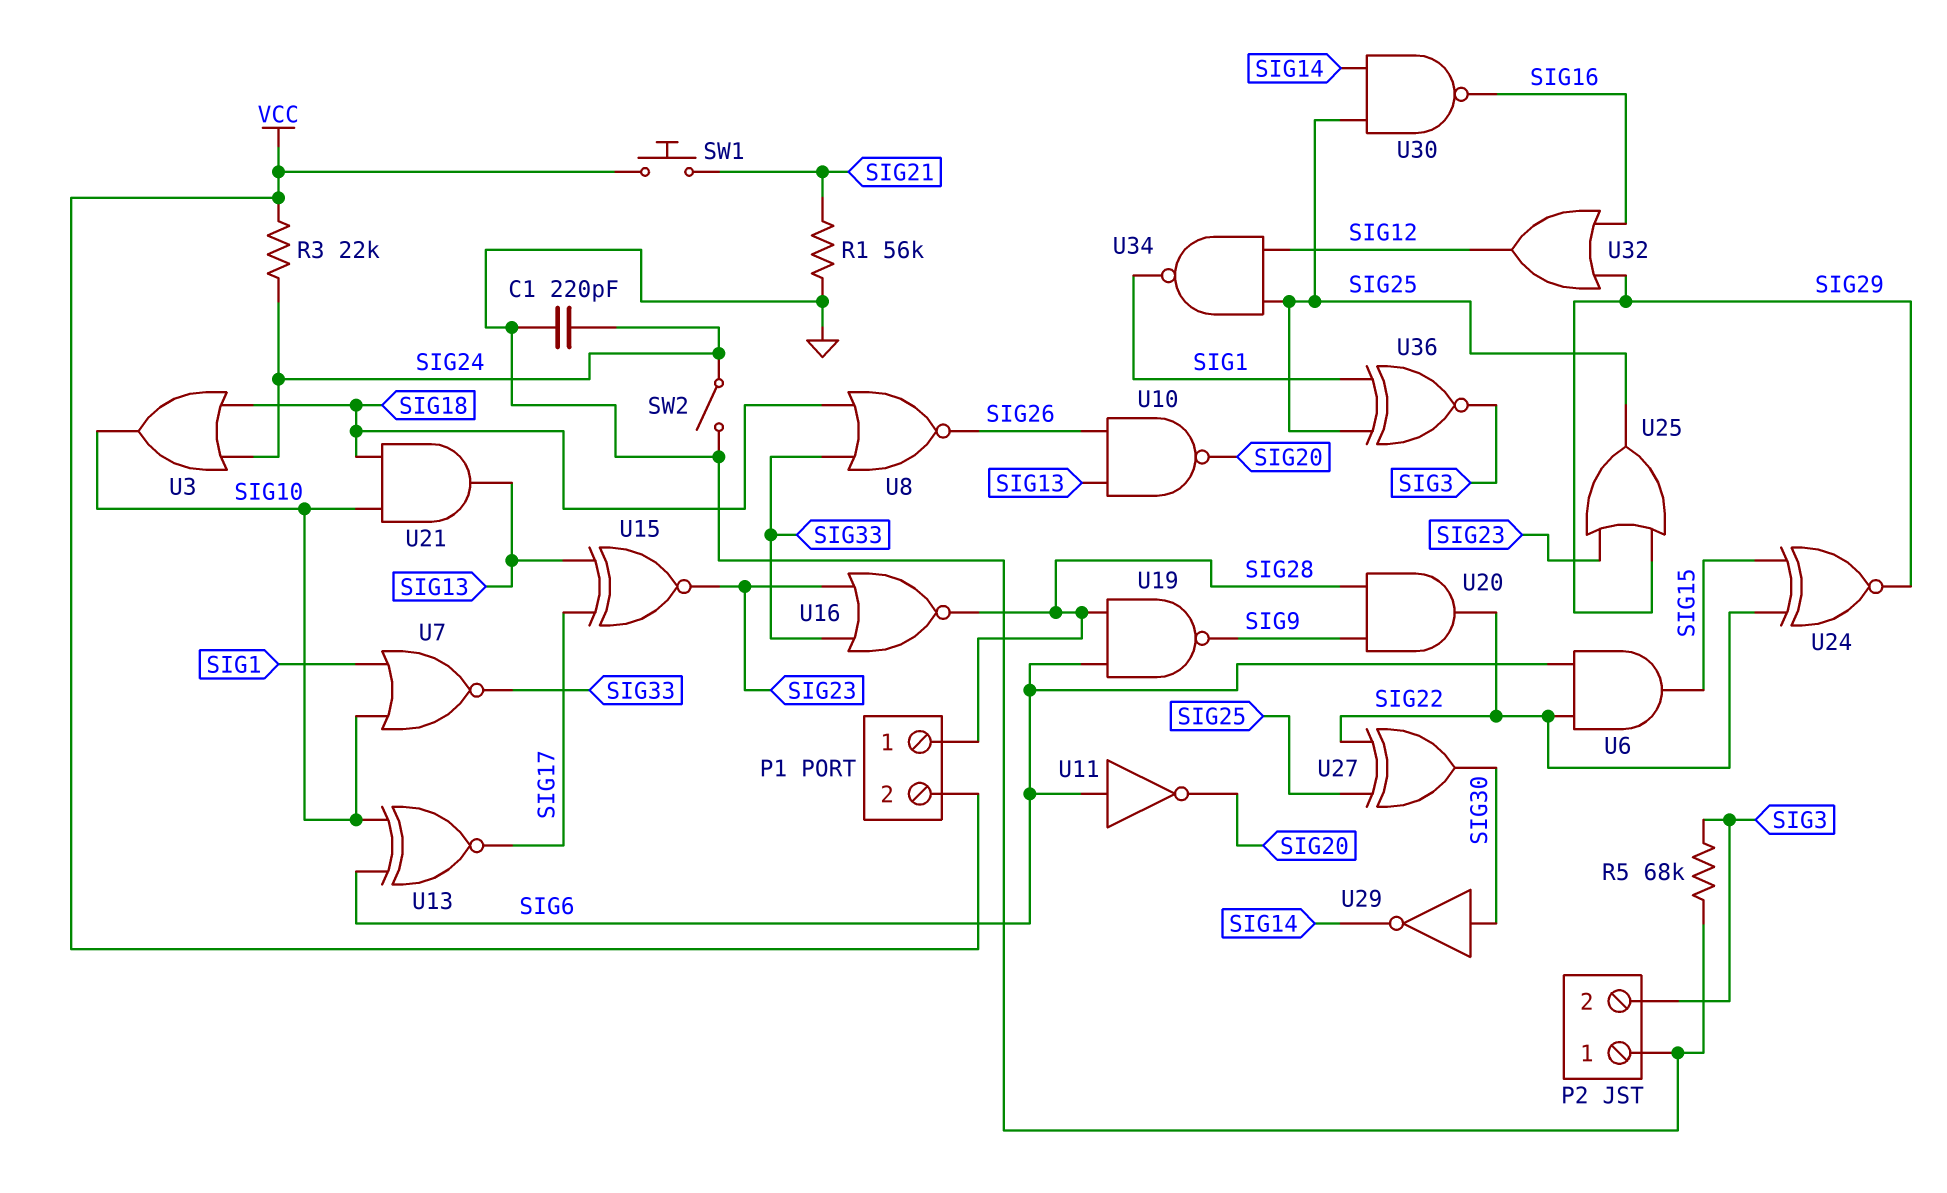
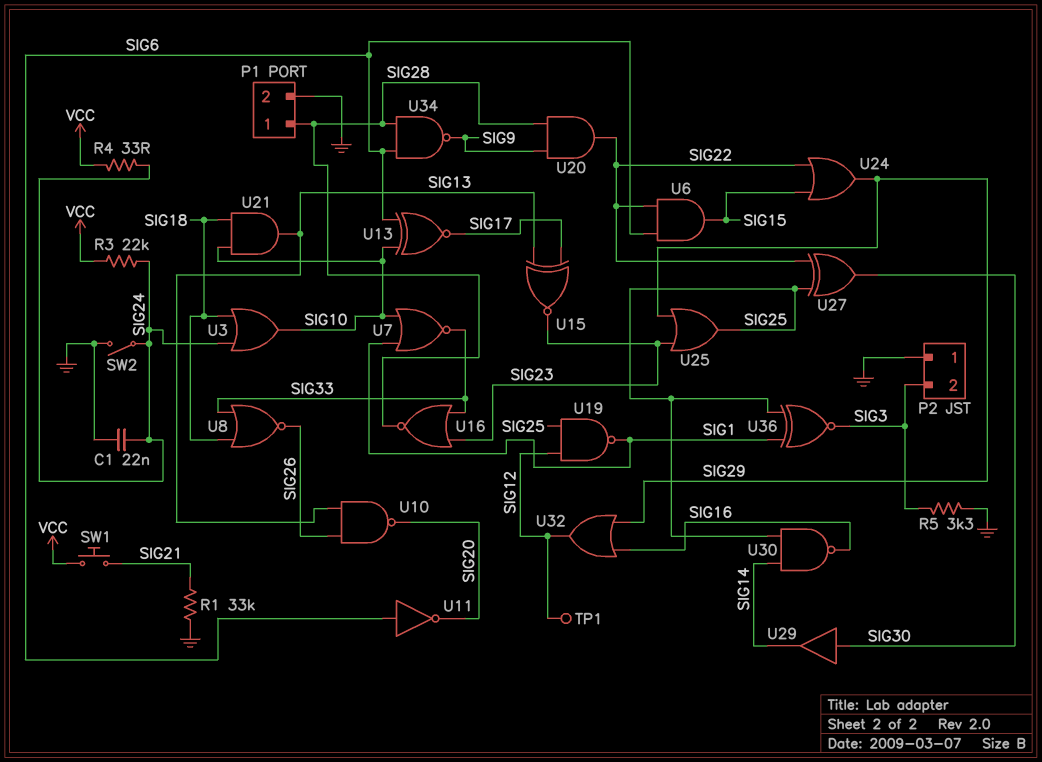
C1: 220pF (GND, SIG24) -> 22nF (GND, SIG24)
P1 pin 2: VCC -> GND
R1: 56k (GND, SIG21) -> 33k (GND, SIG21)
R4: none -> 33 (SIG24, VCC)
R5: 68k (GND, SIG3) -> 3.3k (GND, SIG3)
TP1: none -> test point (SIG12)
U19: NAND (in SIG6, in SIG28, out SIG9) -> NAND (in SIG12, in SIG25, out SIG1)
U24: XNOR (in SIG15, in SIG22, out SIG29) -> OR (in SIG15, in SIG22, out SIG29)
U29: NOT (in SIG30, out SIG14) -> buffer (in SIG30, out SIG14)
U34: NAND (in SIG12, in SIG25, out SIG1) -> NAND (in SIG6, in SIG28, out SIG9)

